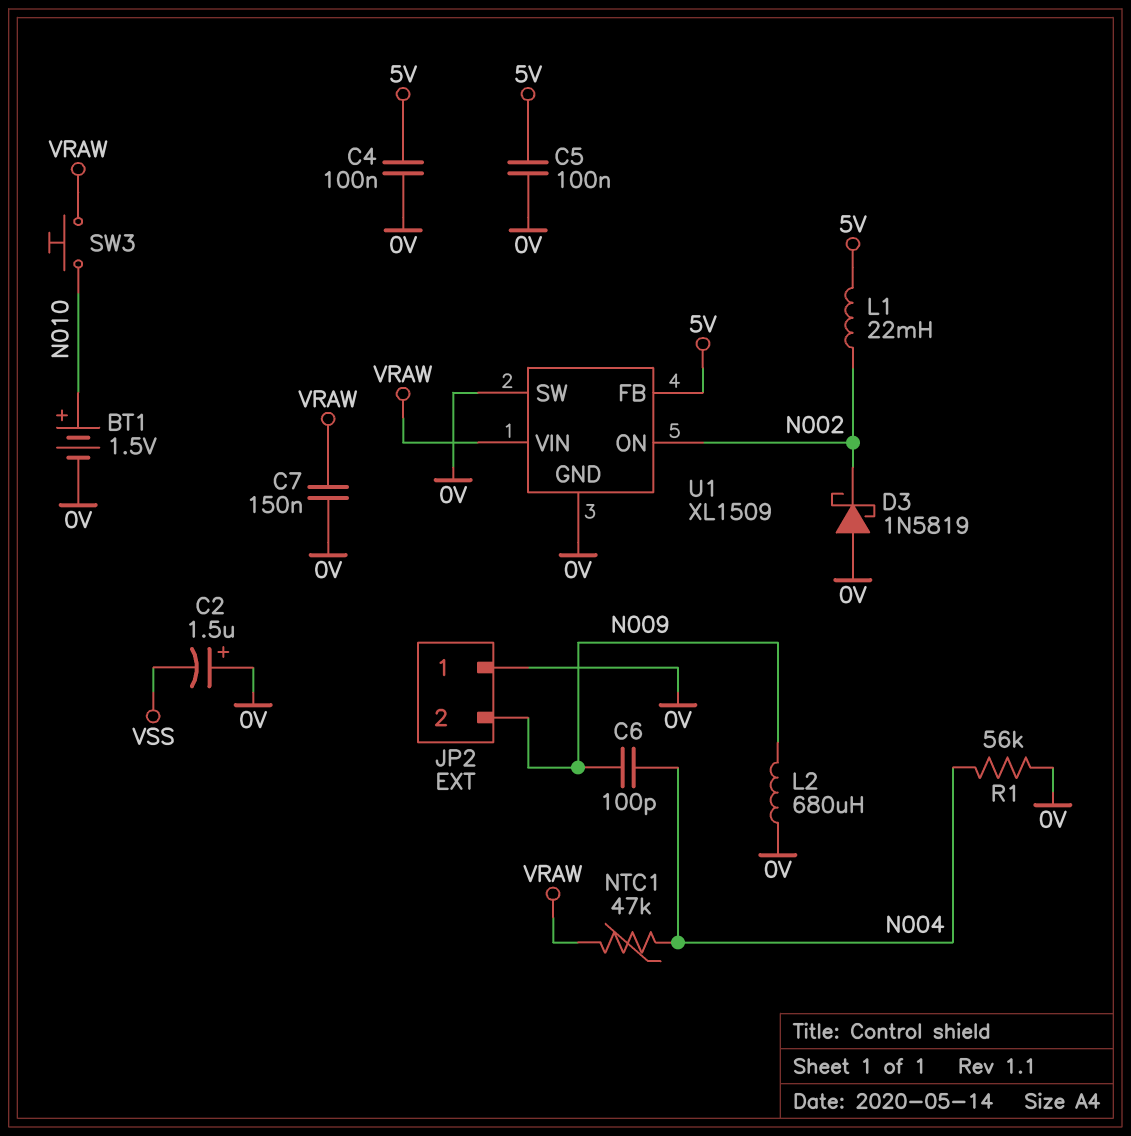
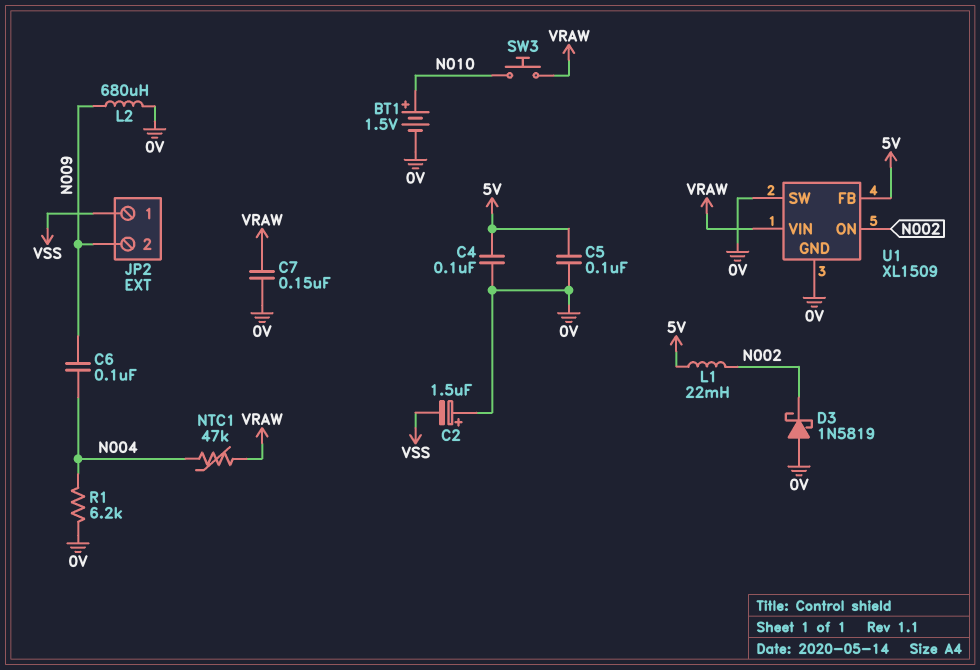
C6: 100pF (N004, N009) -> 100nF (N004, N009)
JP2 pin 1: 0V -> VSS
R1: 56k (0V, N004) -> 6.2k (0V, N004)

